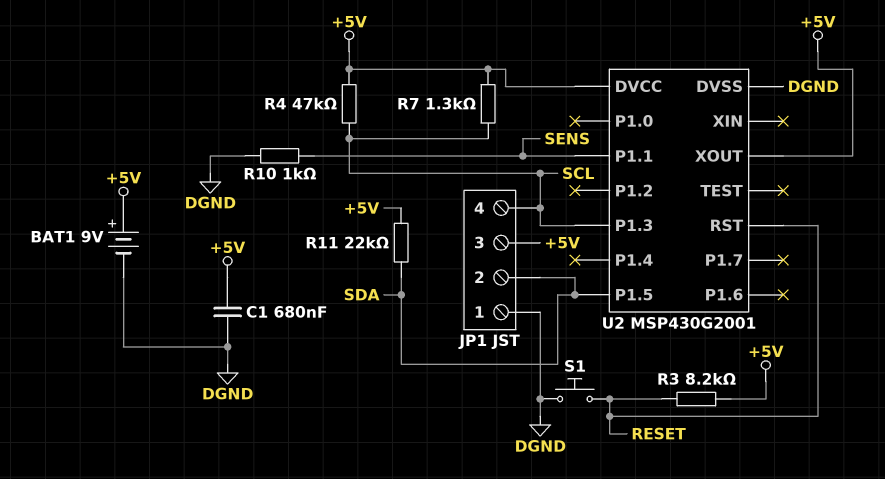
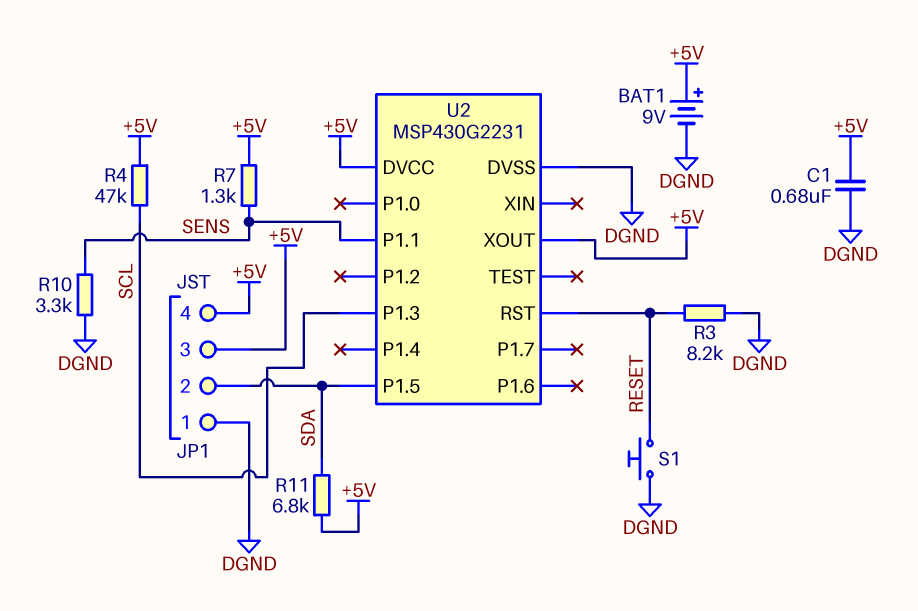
JP1 pin 4: SCL -> +5V
R3: 8.2k (+5V, RESET) -> 8.2k (DGND, RESET)
R7: 1.3k (+5V, SCL) -> 1.3k (+5V, SENS)
R10: 1k (DGND, SENS) -> 3.3k (DGND, SENS)
R11: 22k (+5V, SDA) -> 6.8k (+5V, SDA)
U2: MSP430G2001 -> MSP430G2231

